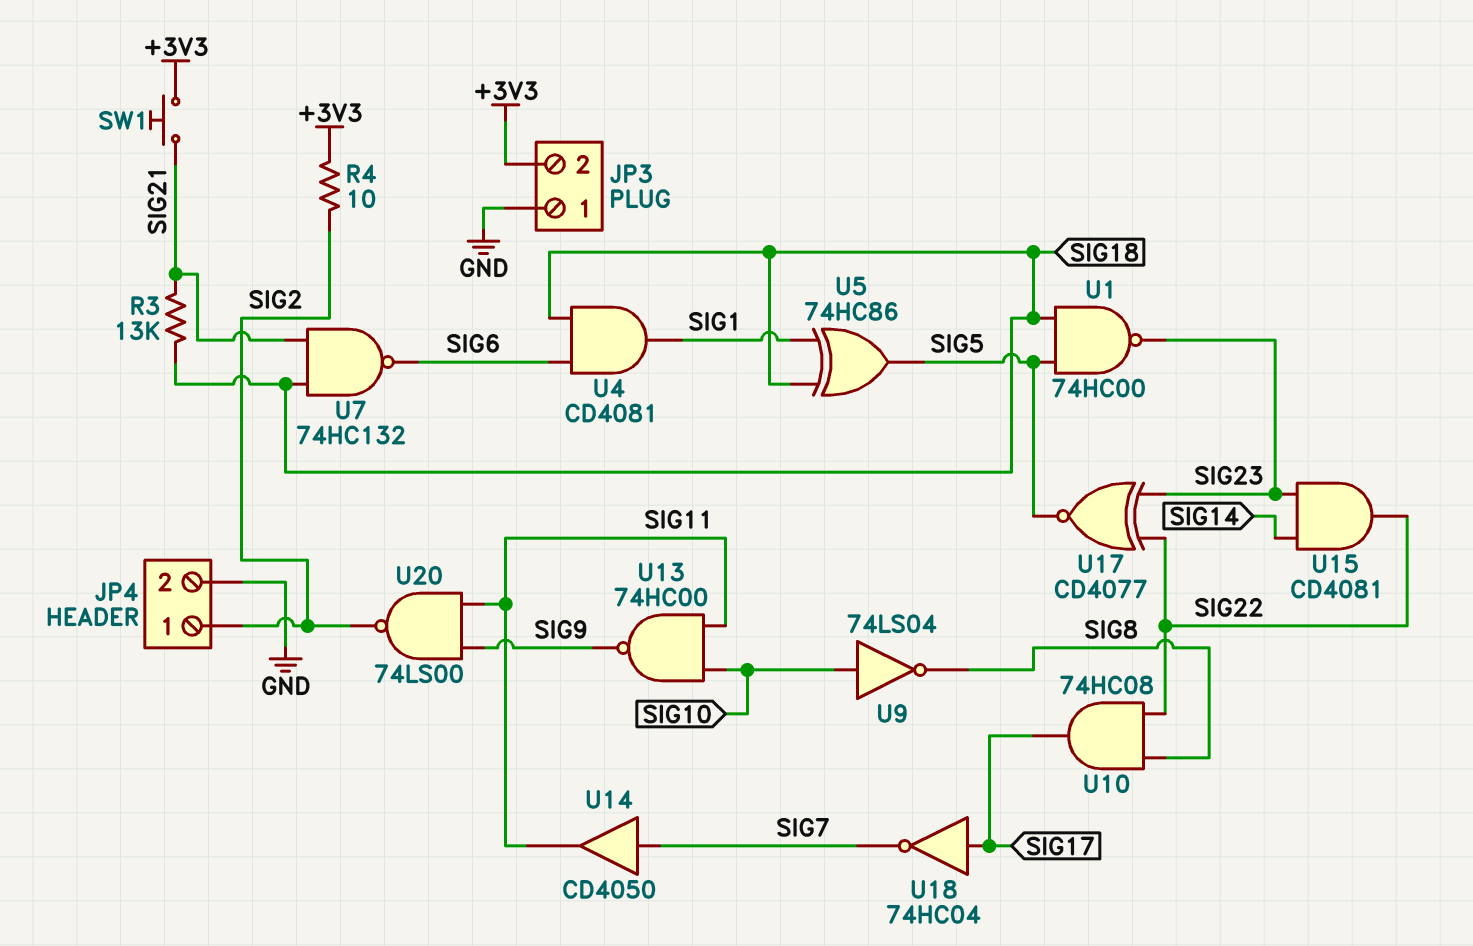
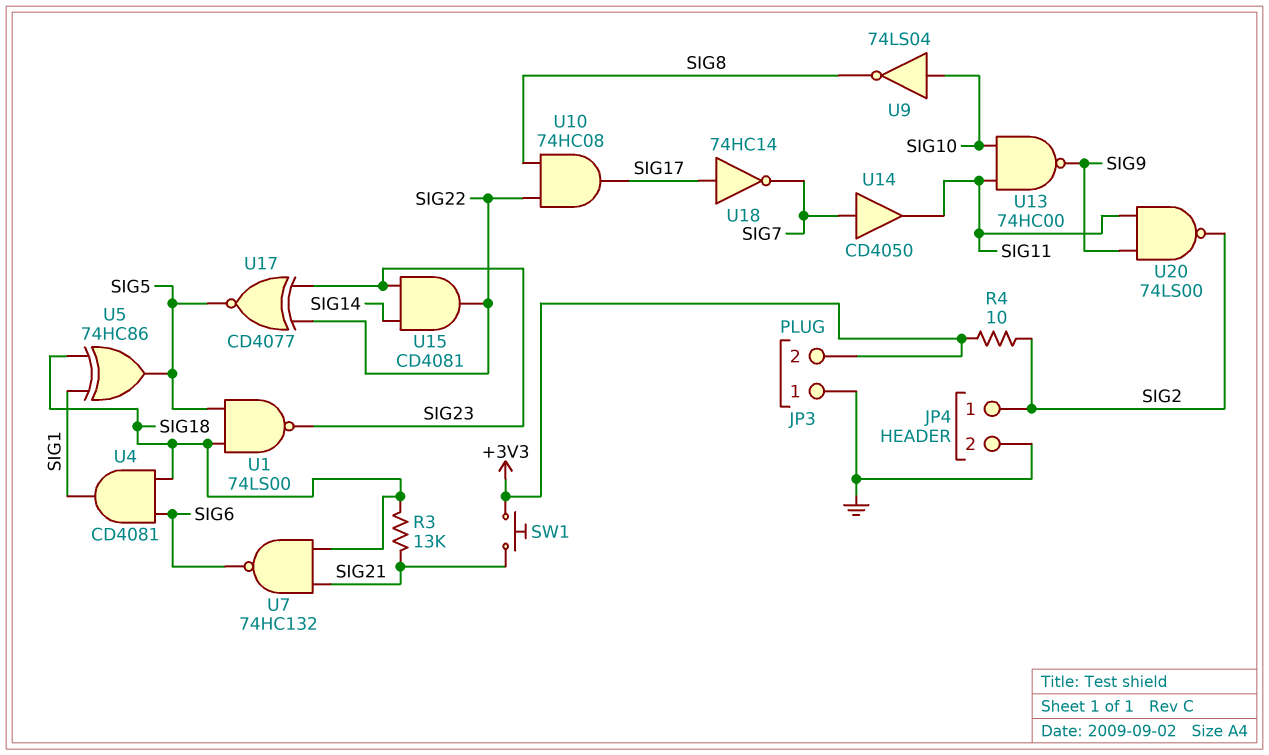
U1: NAND 74HC00 (in SIG5, in SIG18, out SIG23) -> NAND 74LS00 (in SIG5, in SIG18, out SIG23)
U18: NOT 74HC04 (in SIG17, out SIG7) -> NOT 74HC14 (in SIG17, out SIG7)

